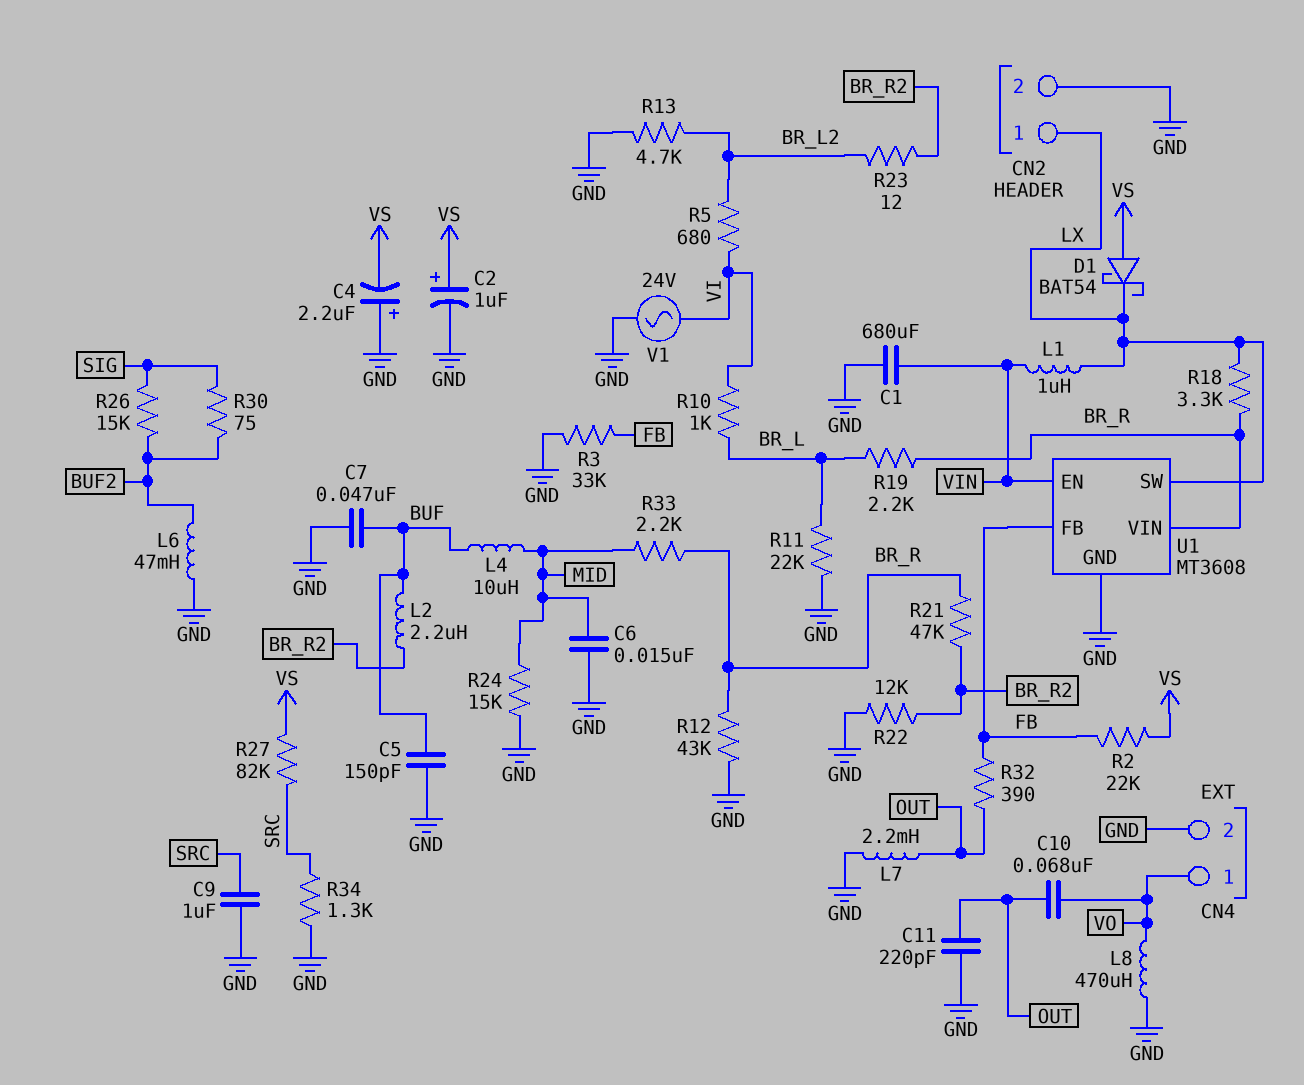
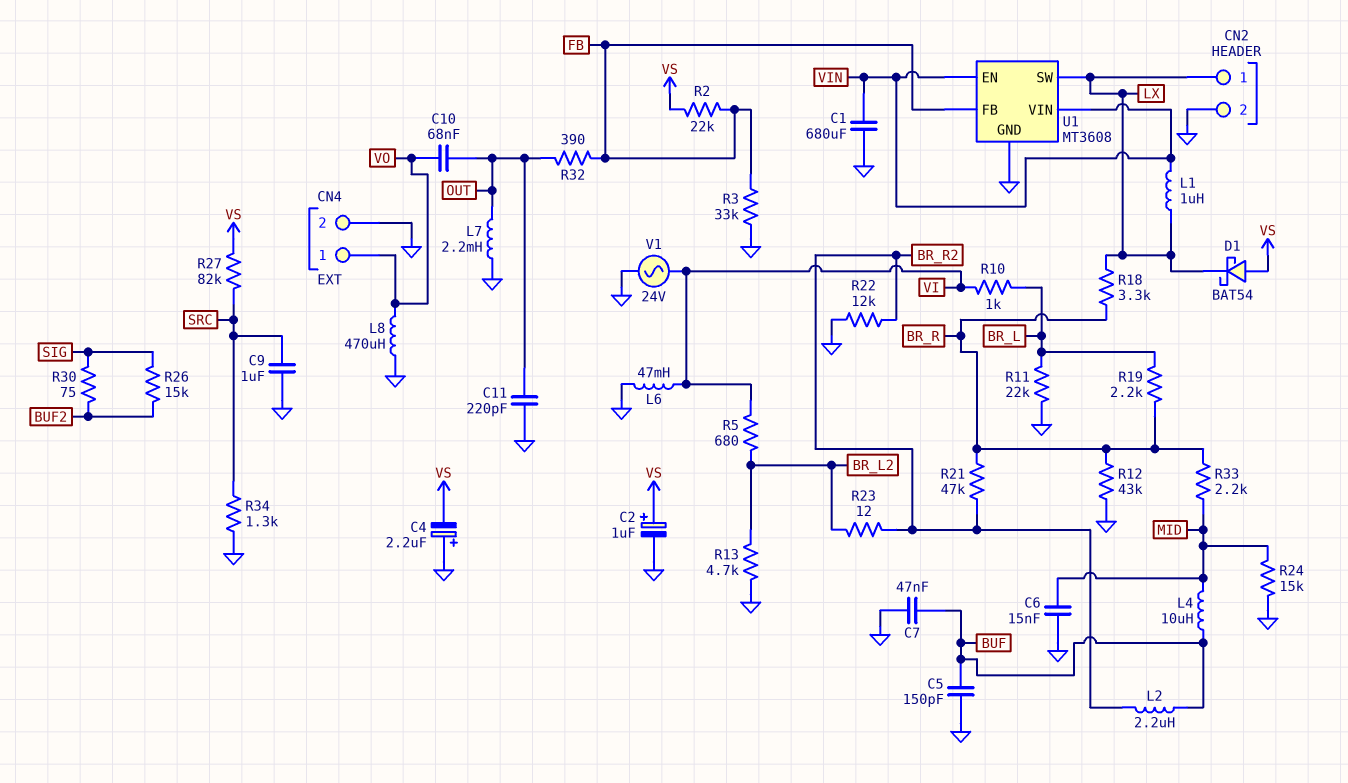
L6: 47mH (BUF2, GND) -> 47mH (GND, VI)
U1 pin VIN: BR_R -> VIN

